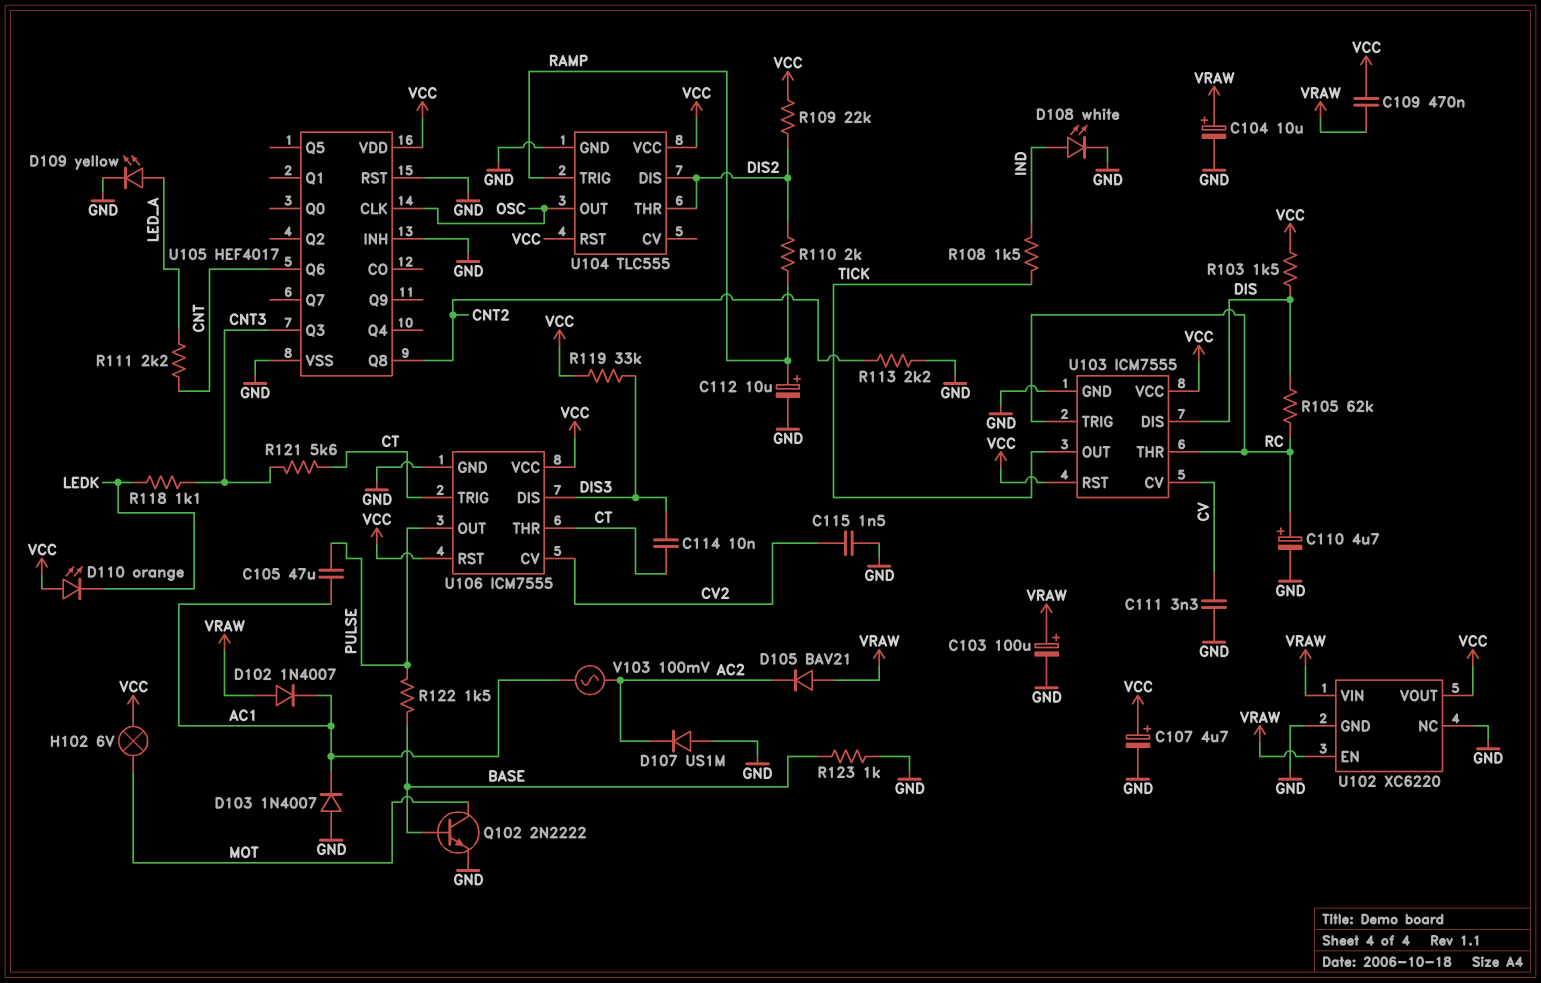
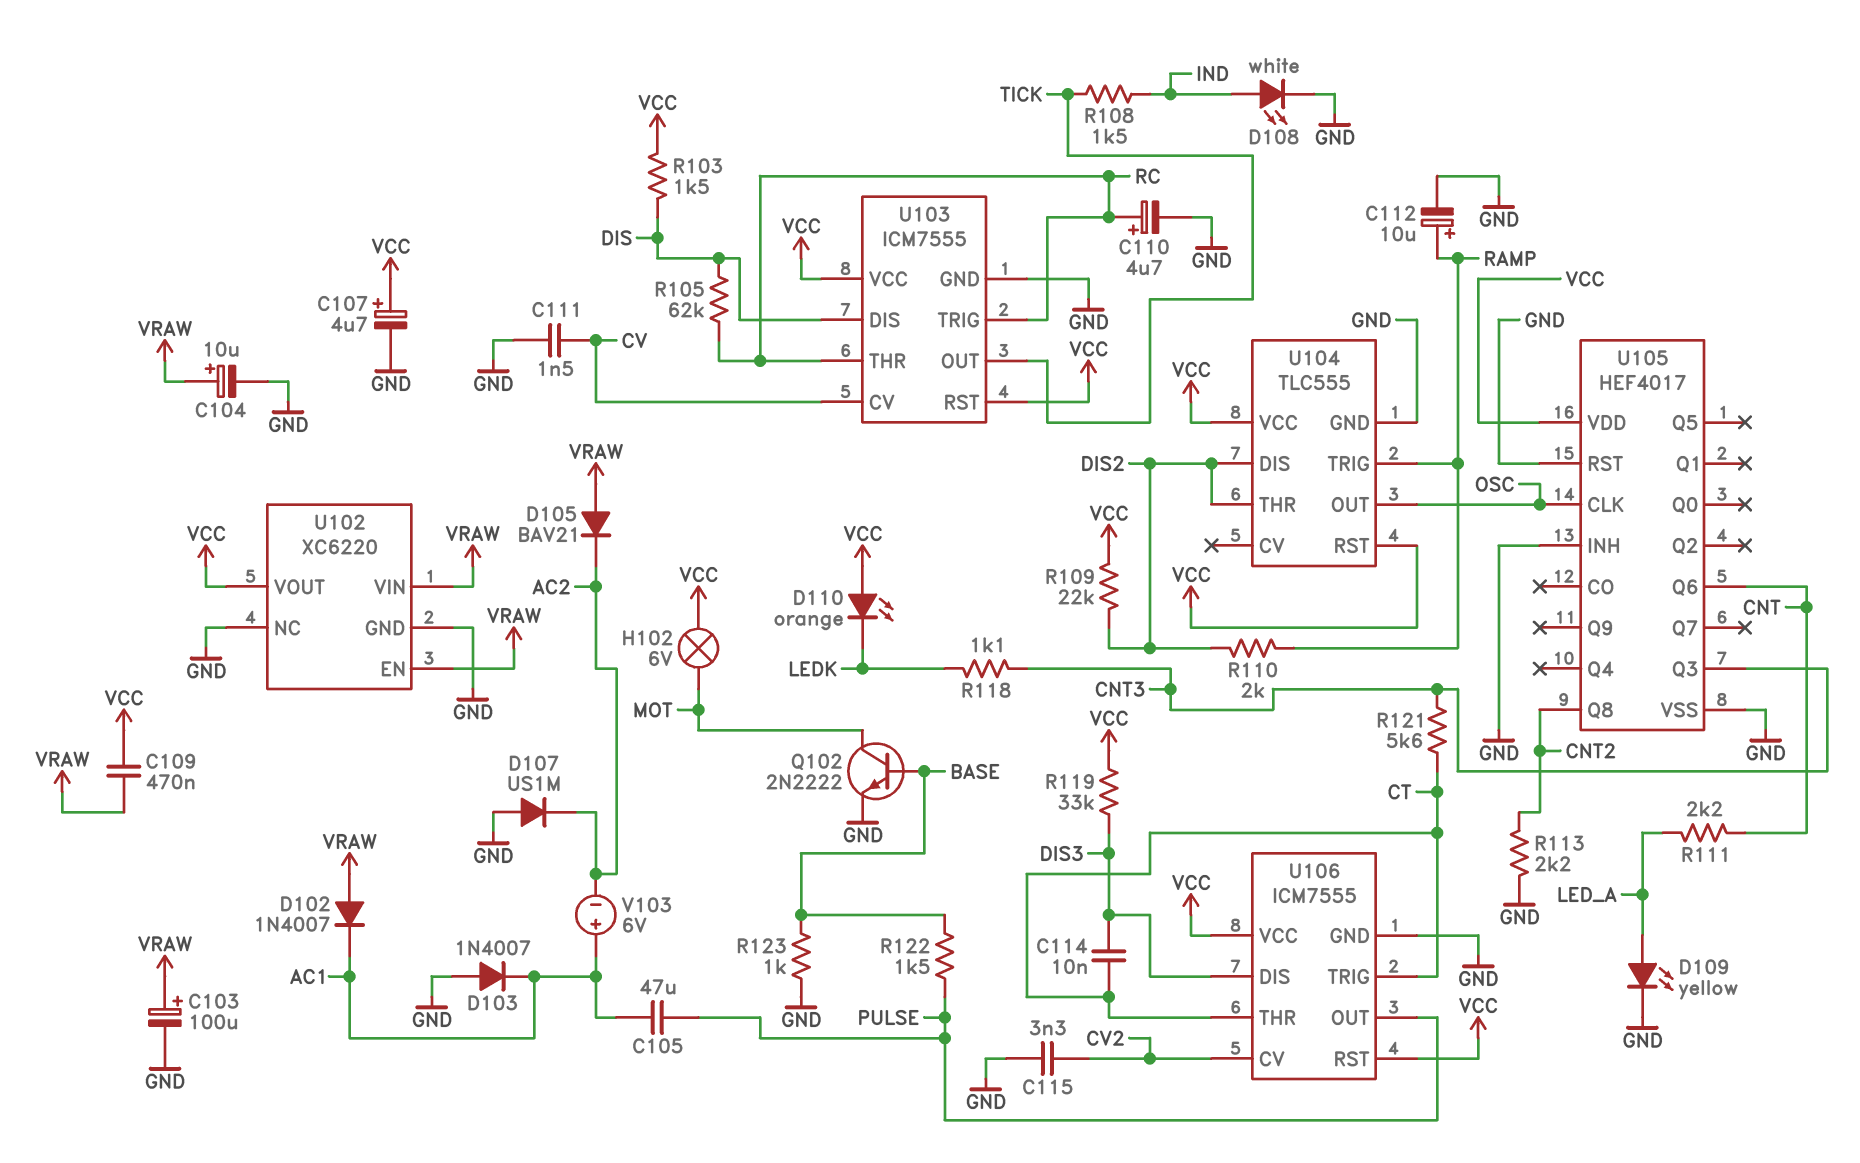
C111: 3.3nF (CV, GND) -> 1.5nF (CV, GND)
C115: 1.5nF (CV2, GND) -> 3.3nF (CV2, GND)
V103: AC 100mV (AC1, AC2) -> 6V (plus AC1, minus AC2)

